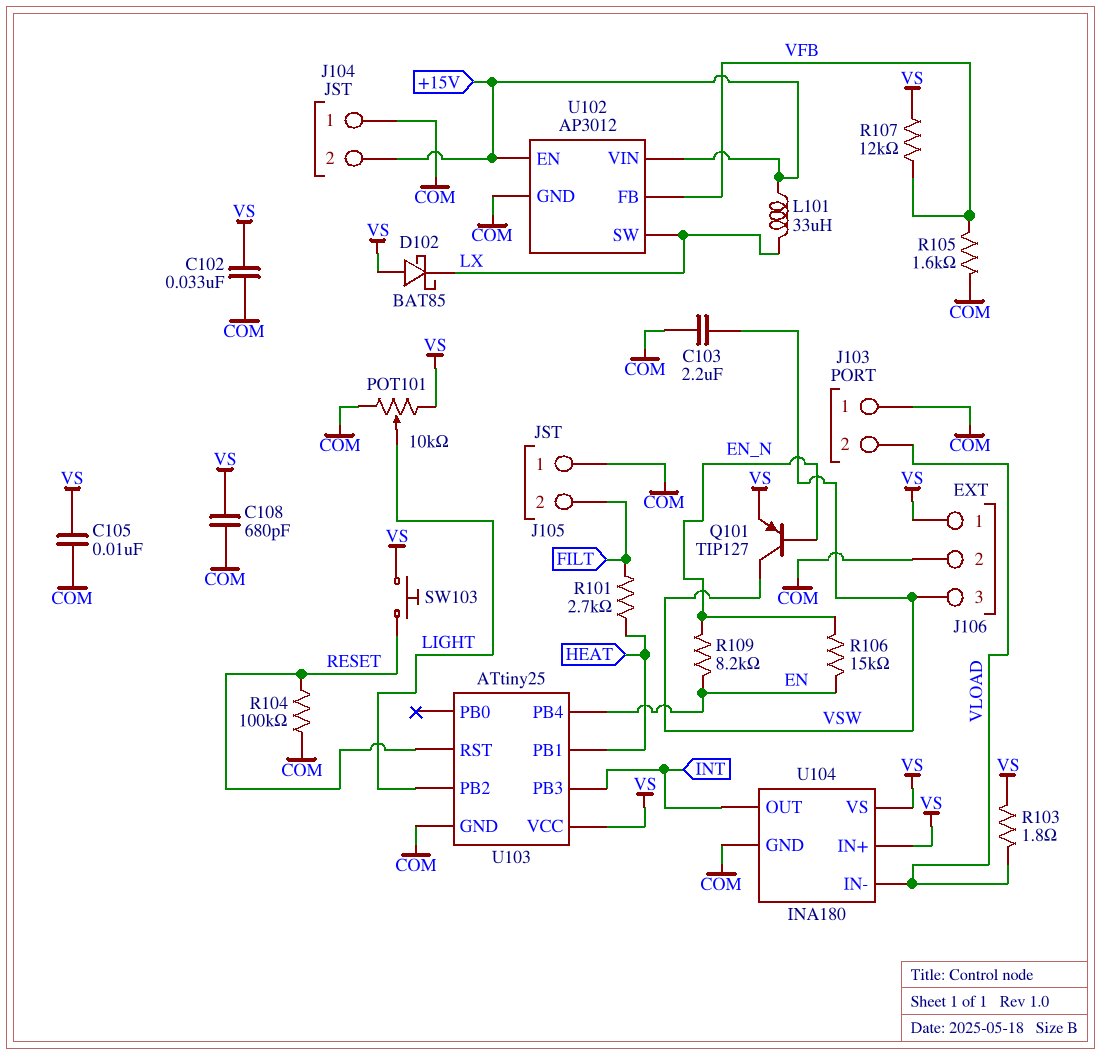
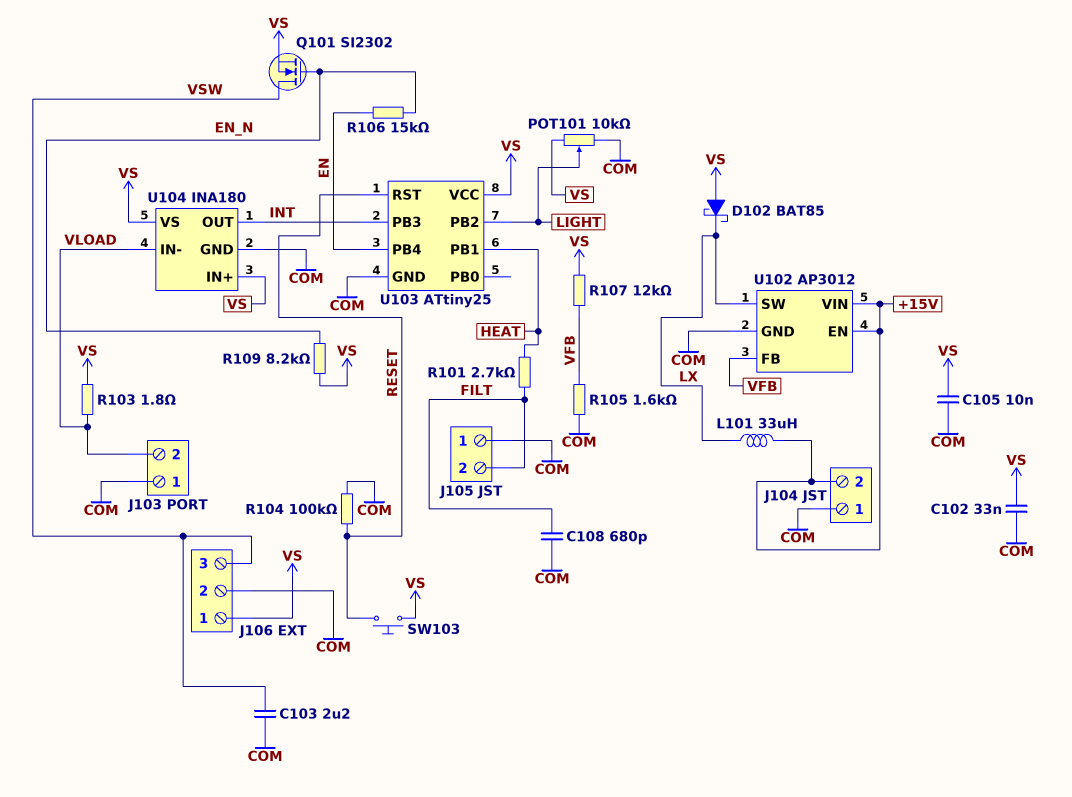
C108: 680pF (COM, VS) -> 680pF (COM, FILT)
Q101: PNP TIP127 (B EN_N, C VSW, E VS) -> NMOS SI2302 (G EN_N, D VSW, S VS)
R109: 8.2k (EN, EN_N) -> 8.2k (EN_N, VS)

